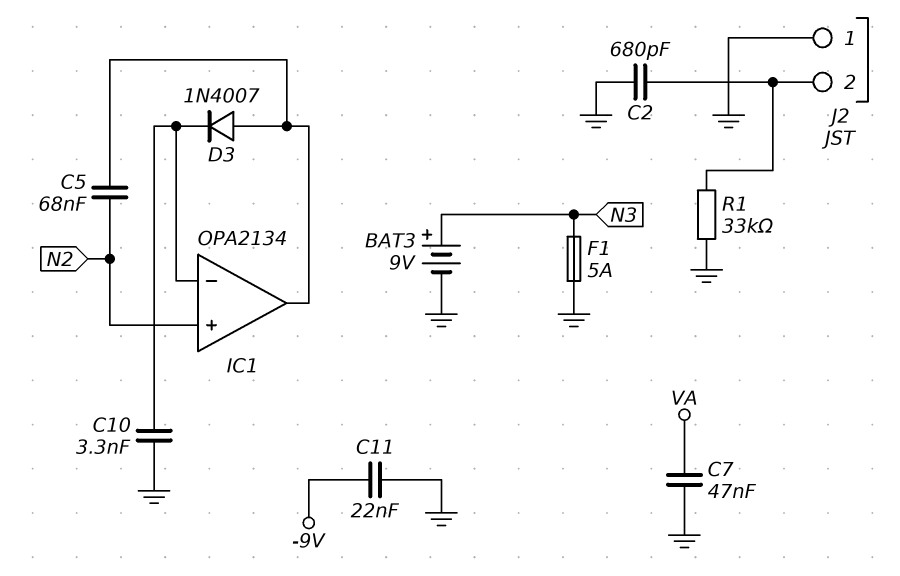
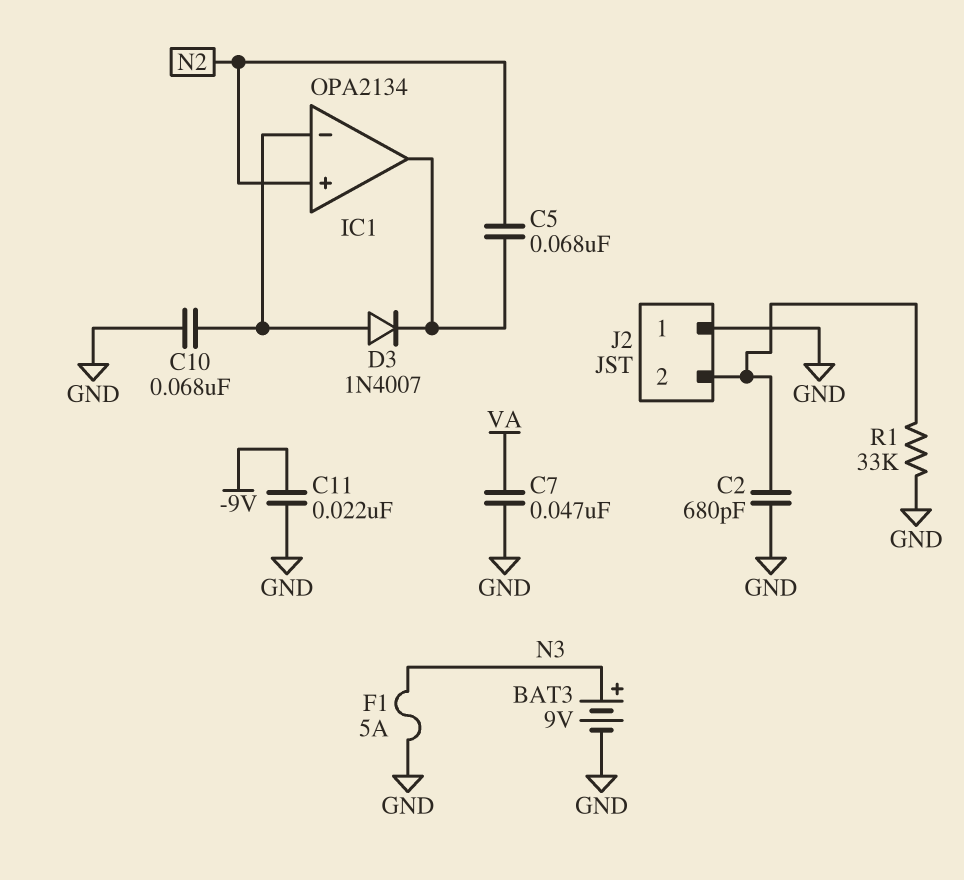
C10: 3.3nF (GND, IC1/in-) -> 68nF (GND, IC1/in-)
D3: diode 1N4007 (A IC1/out, K IC1/in-) -> diode 1N4007 (A IC1/in-, K IC1/out)

